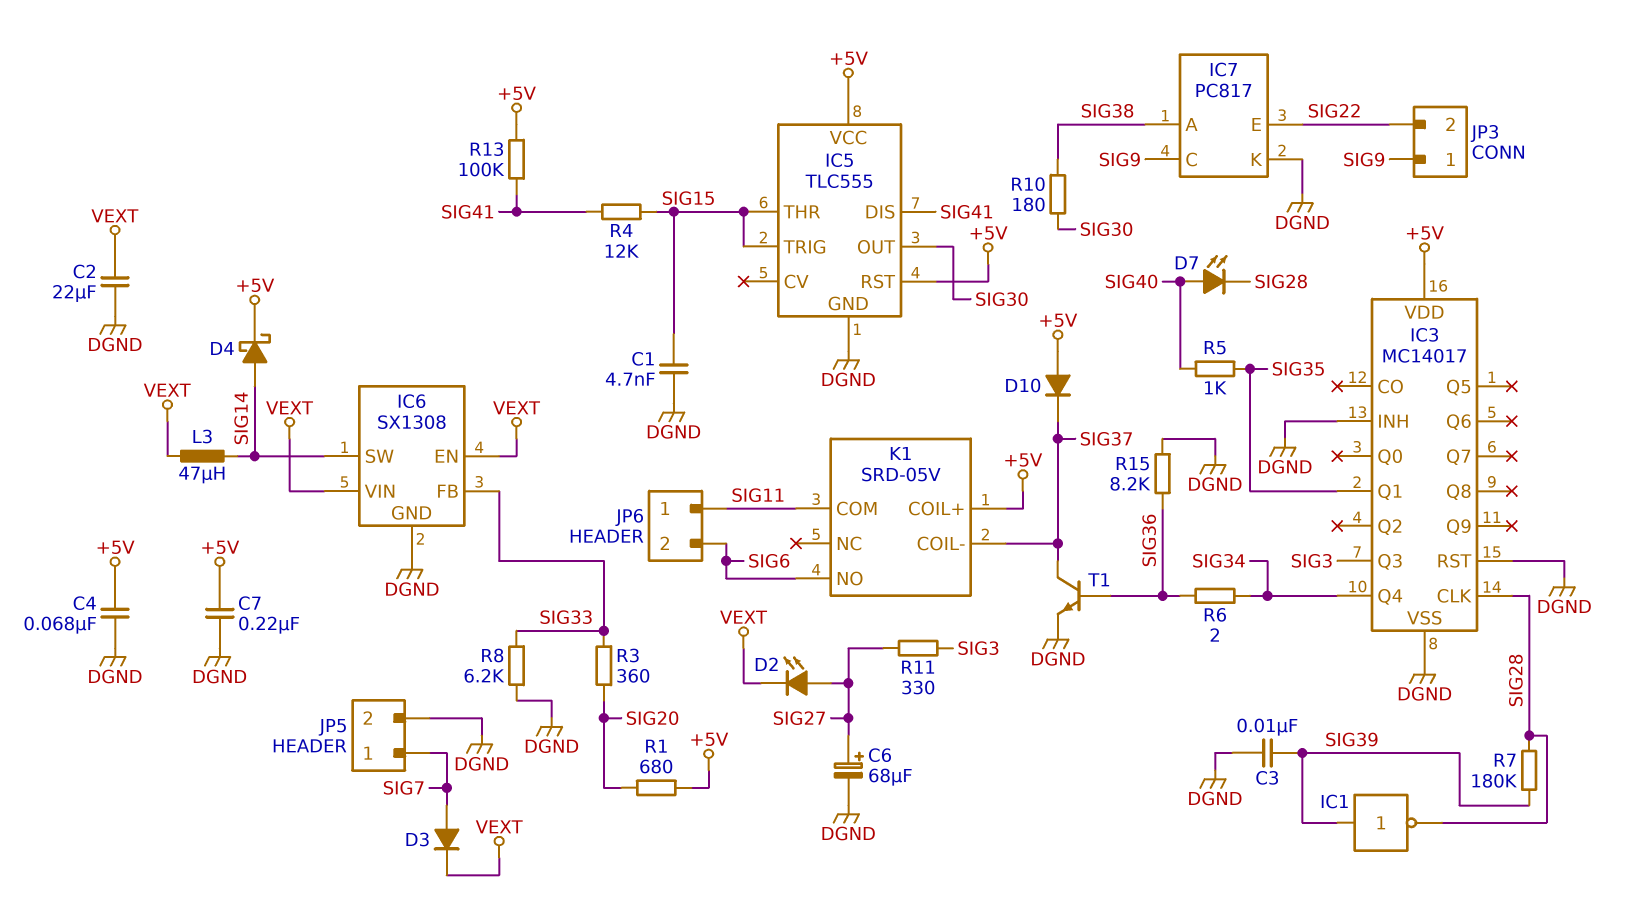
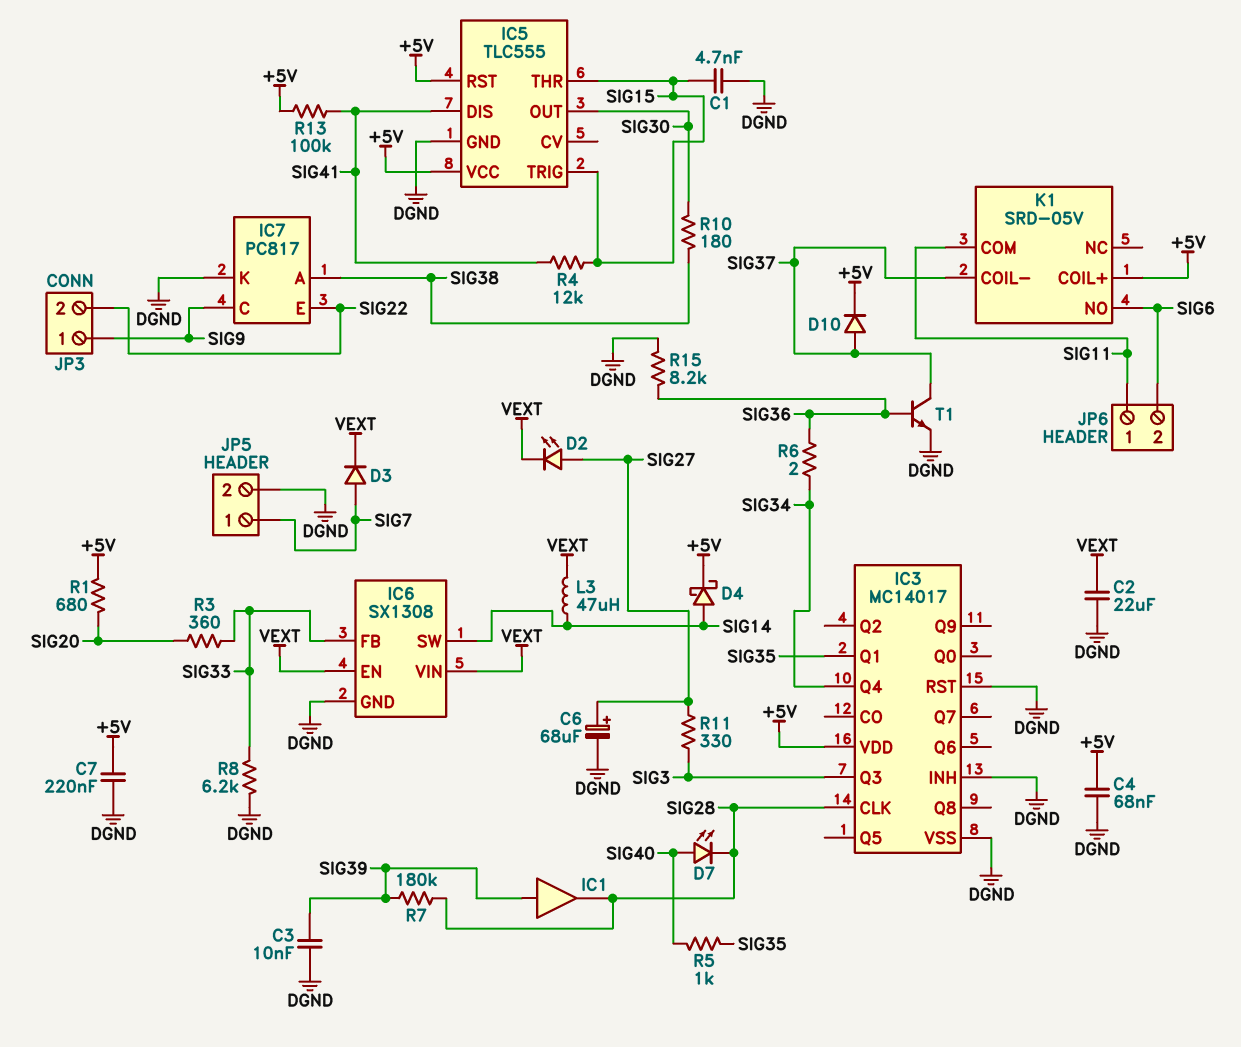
D10: diode (A +5V, K SIG37) -> diode (A SIG37, K +5V)
IC1: NOT (in SIG39, out SIG28) -> buffer (in SIG39, out SIG28)

